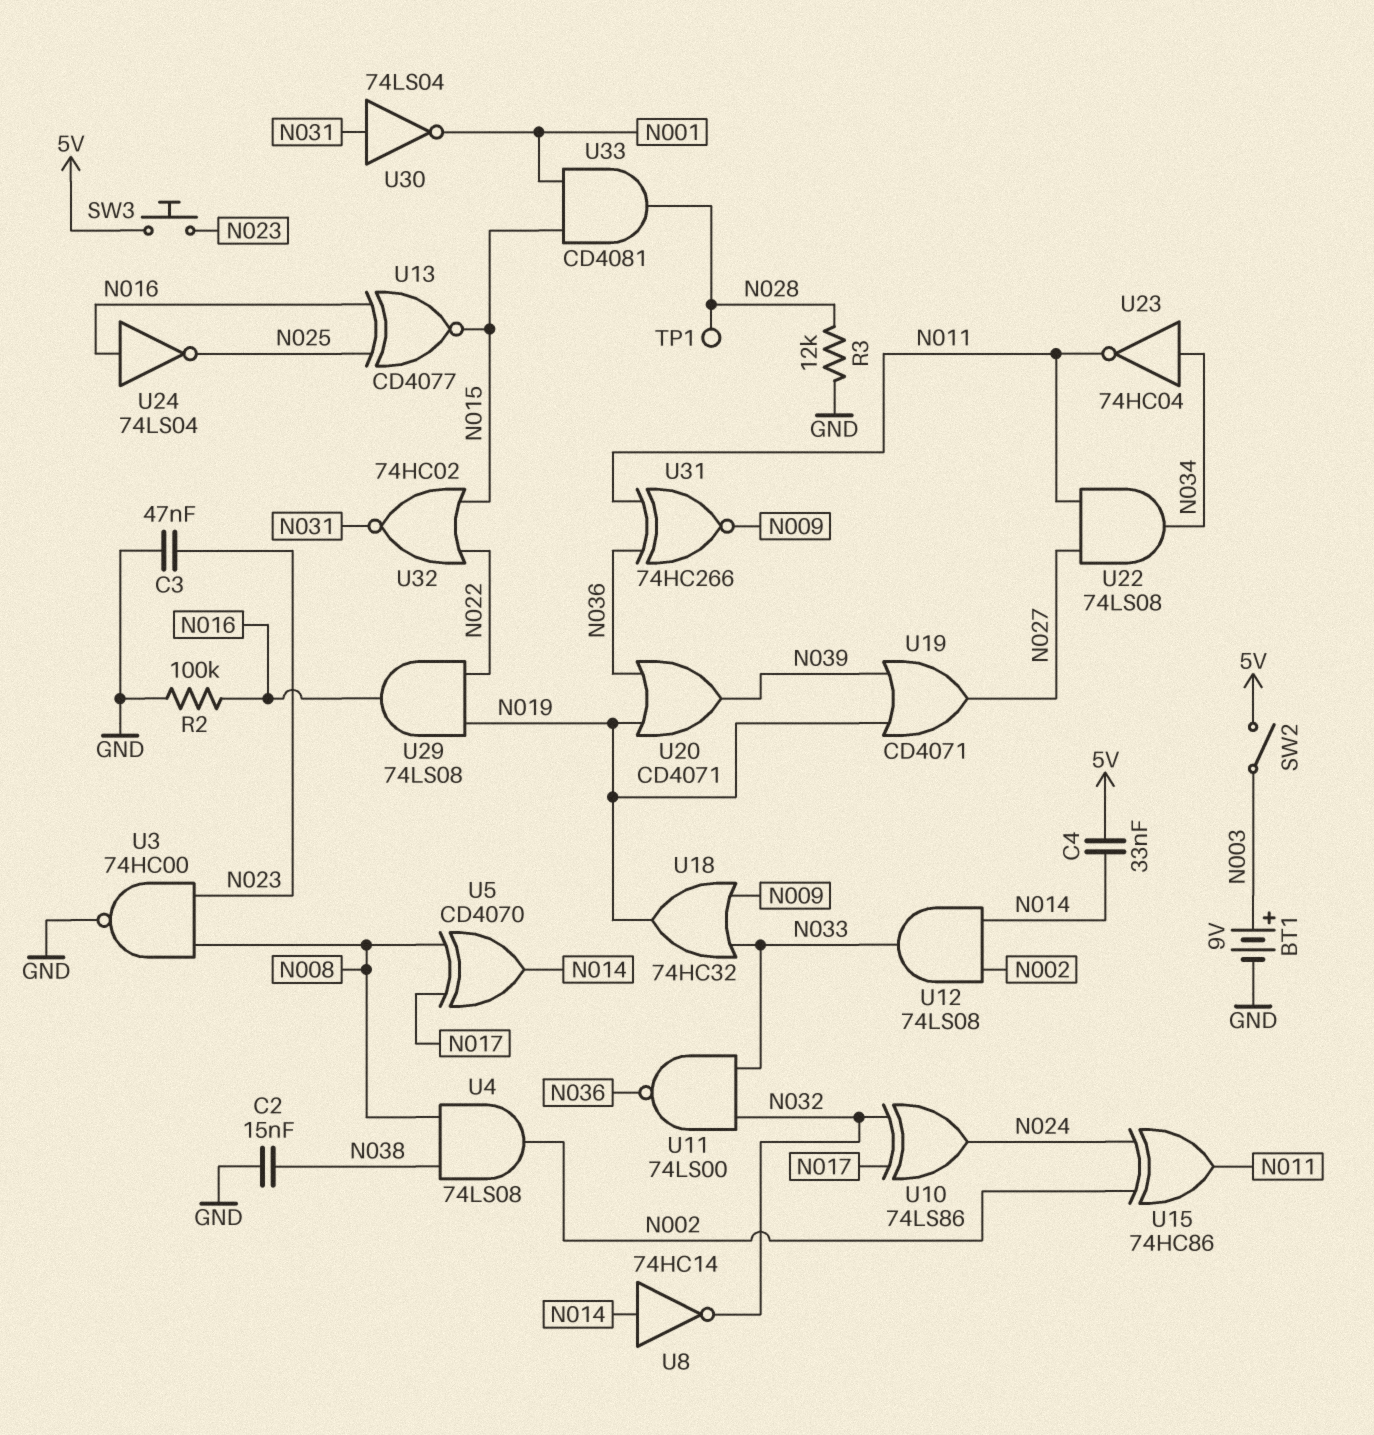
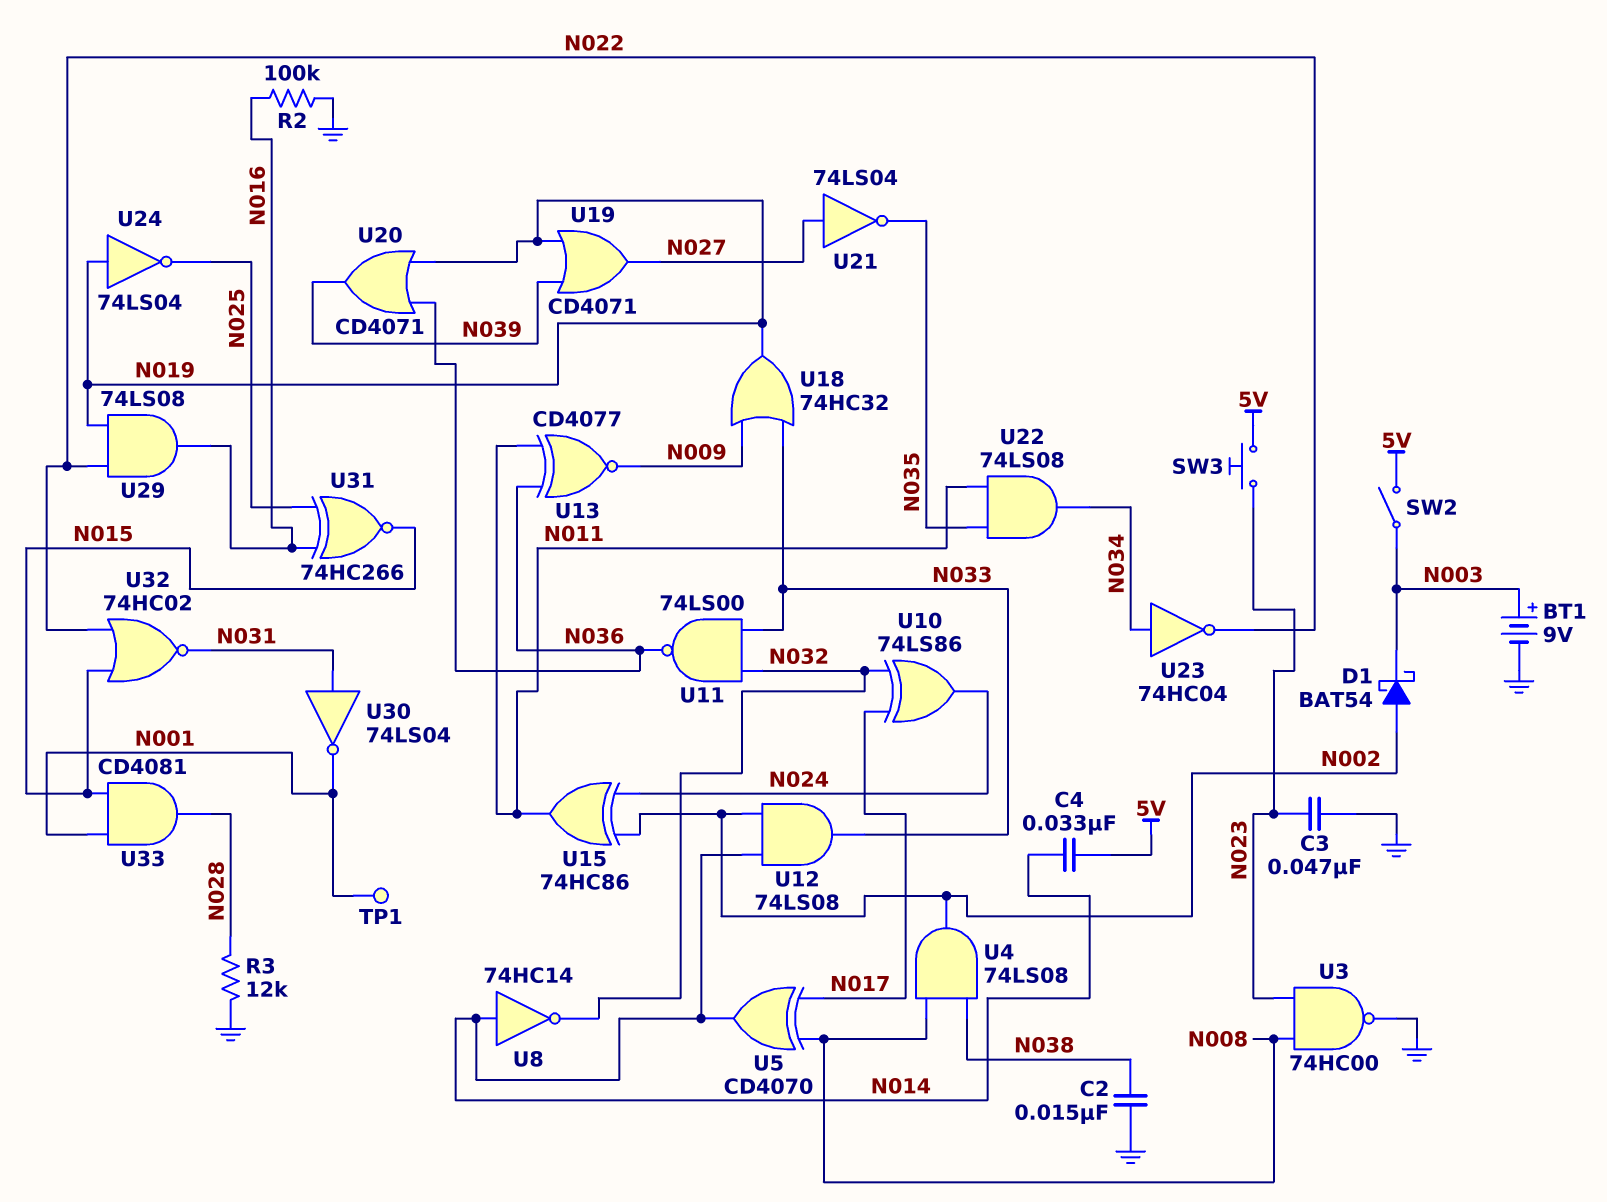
D1: none -> schottky BAT54 (A N002, K N003)
TP1: test point (N028) -> test point (N001)
U13: XNOR CD4077 (in N016, in N025, out N015) -> XNOR CD4077 (in N011, in N036, out N009)
U21: none -> NOT 74LS04 (in N027, out N035)
U22: AND 74LS08 (in N011, in N027, out N034) -> AND 74LS08 (in N011, in N035, out N034)
U23: NOT 74HC04 (in N034, out N011) -> NOT 74HC04 (in N034, out N022)
U24: NOT 74LS04 (in N016, out N025) -> NOT 74LS04 (in N019, out N025)
U31: XNOR 74HC266 (in N011, in N036, out N009) -> XNOR 74HC266 (in N016, in N025, out N015)

